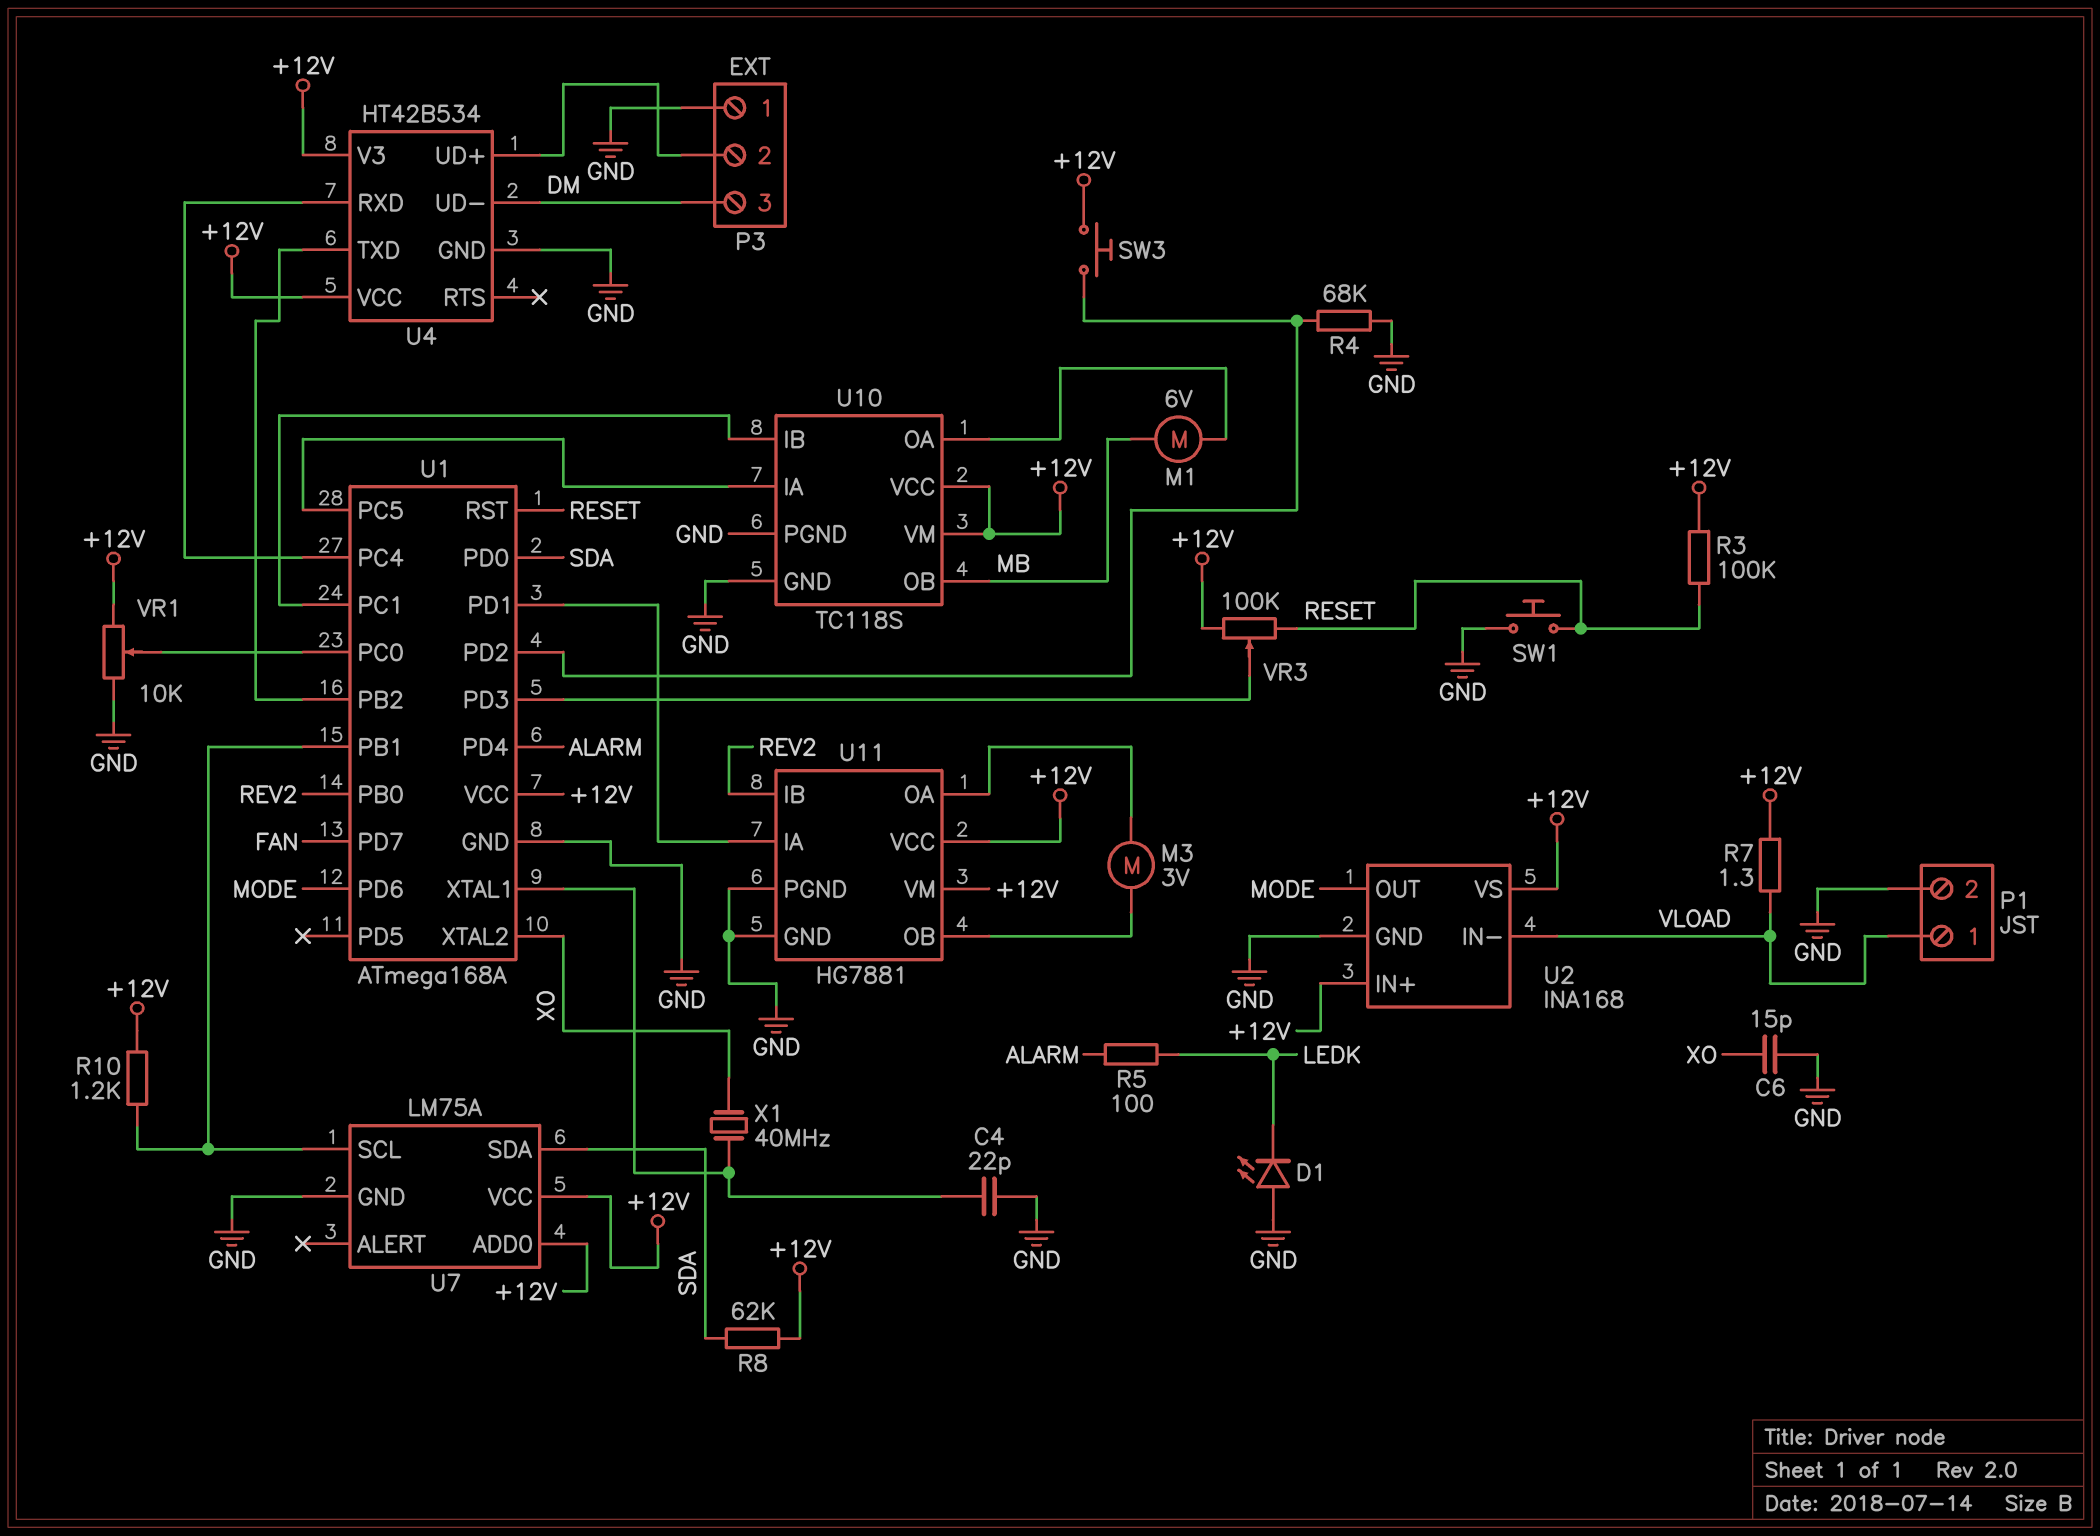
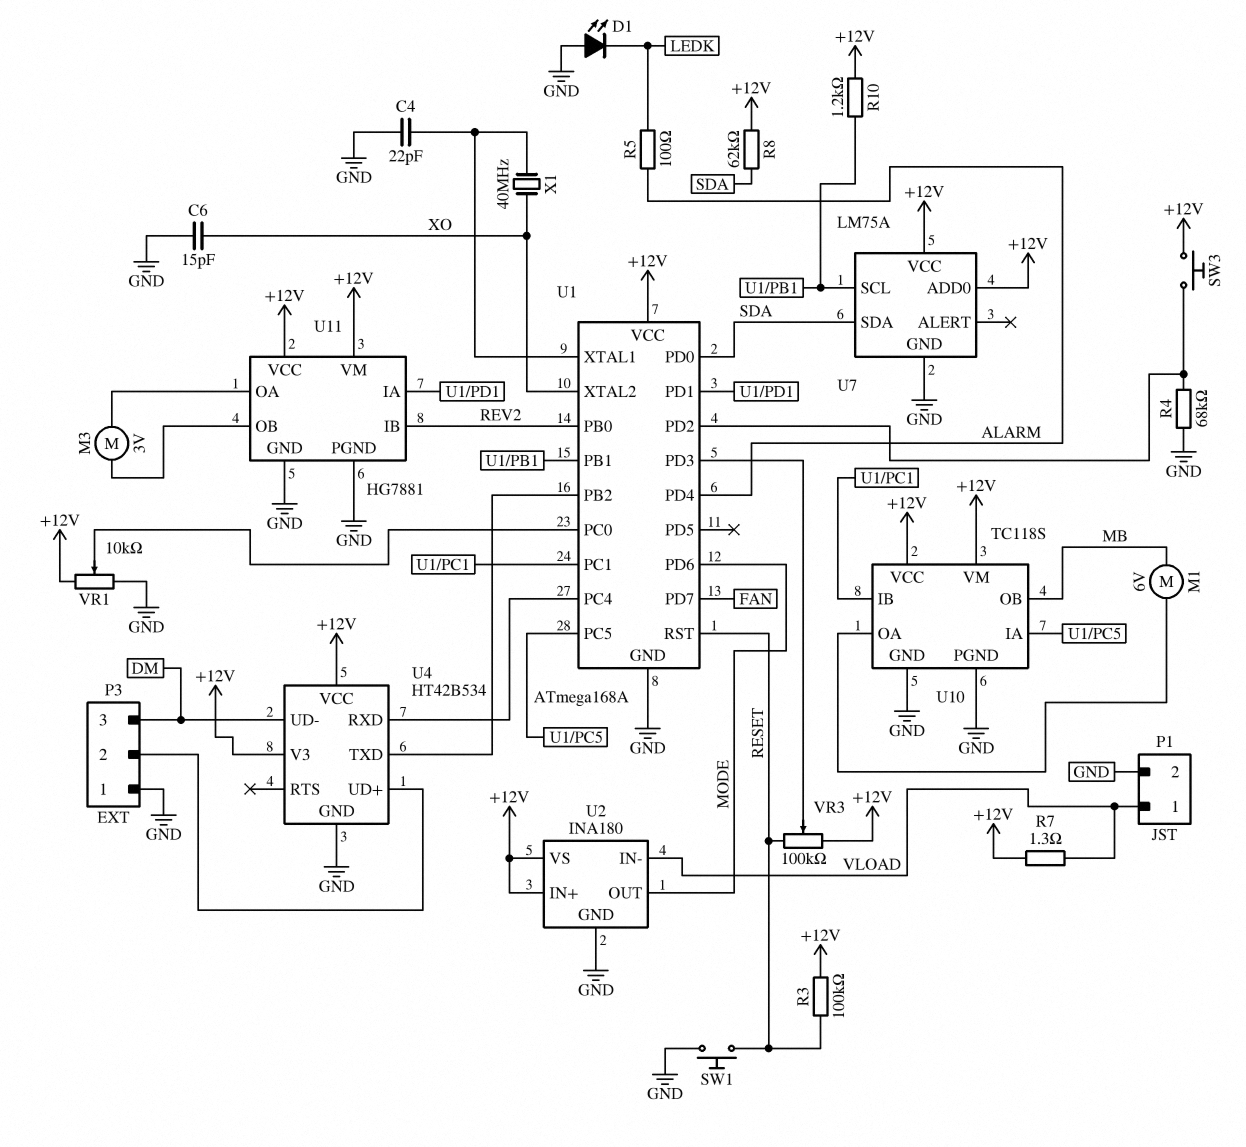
U2: INA168 -> INA180

